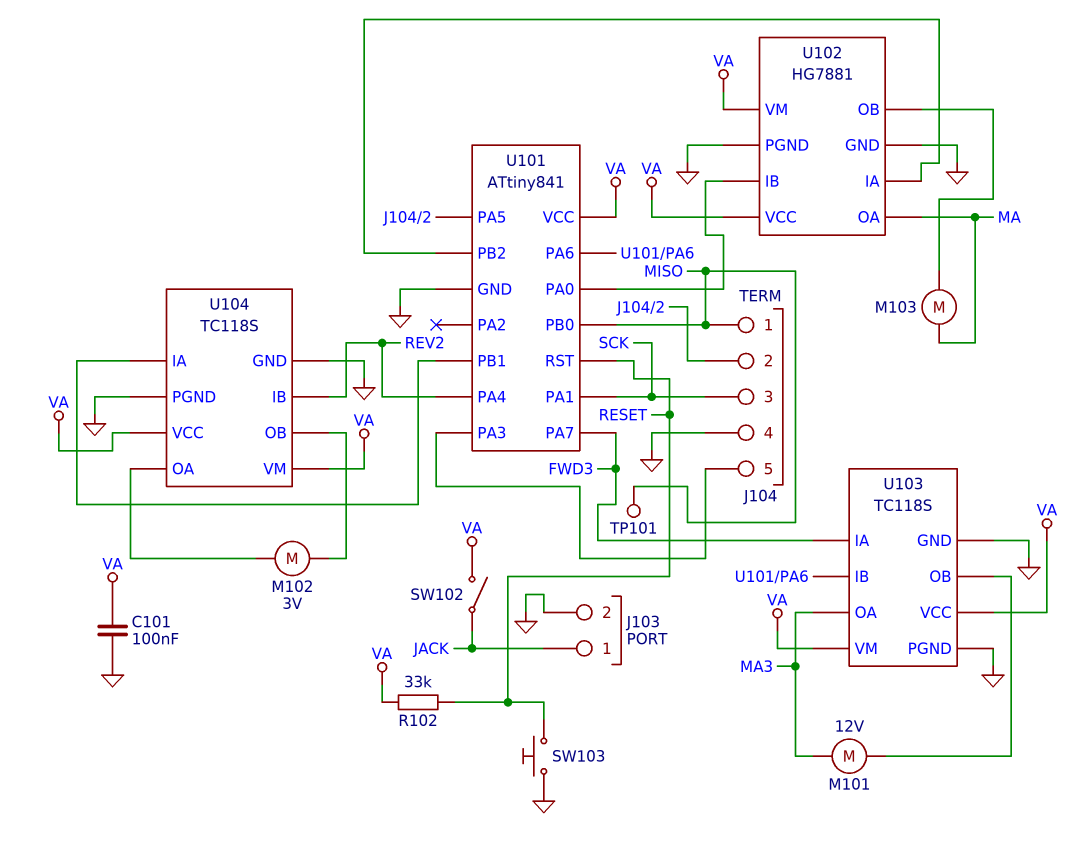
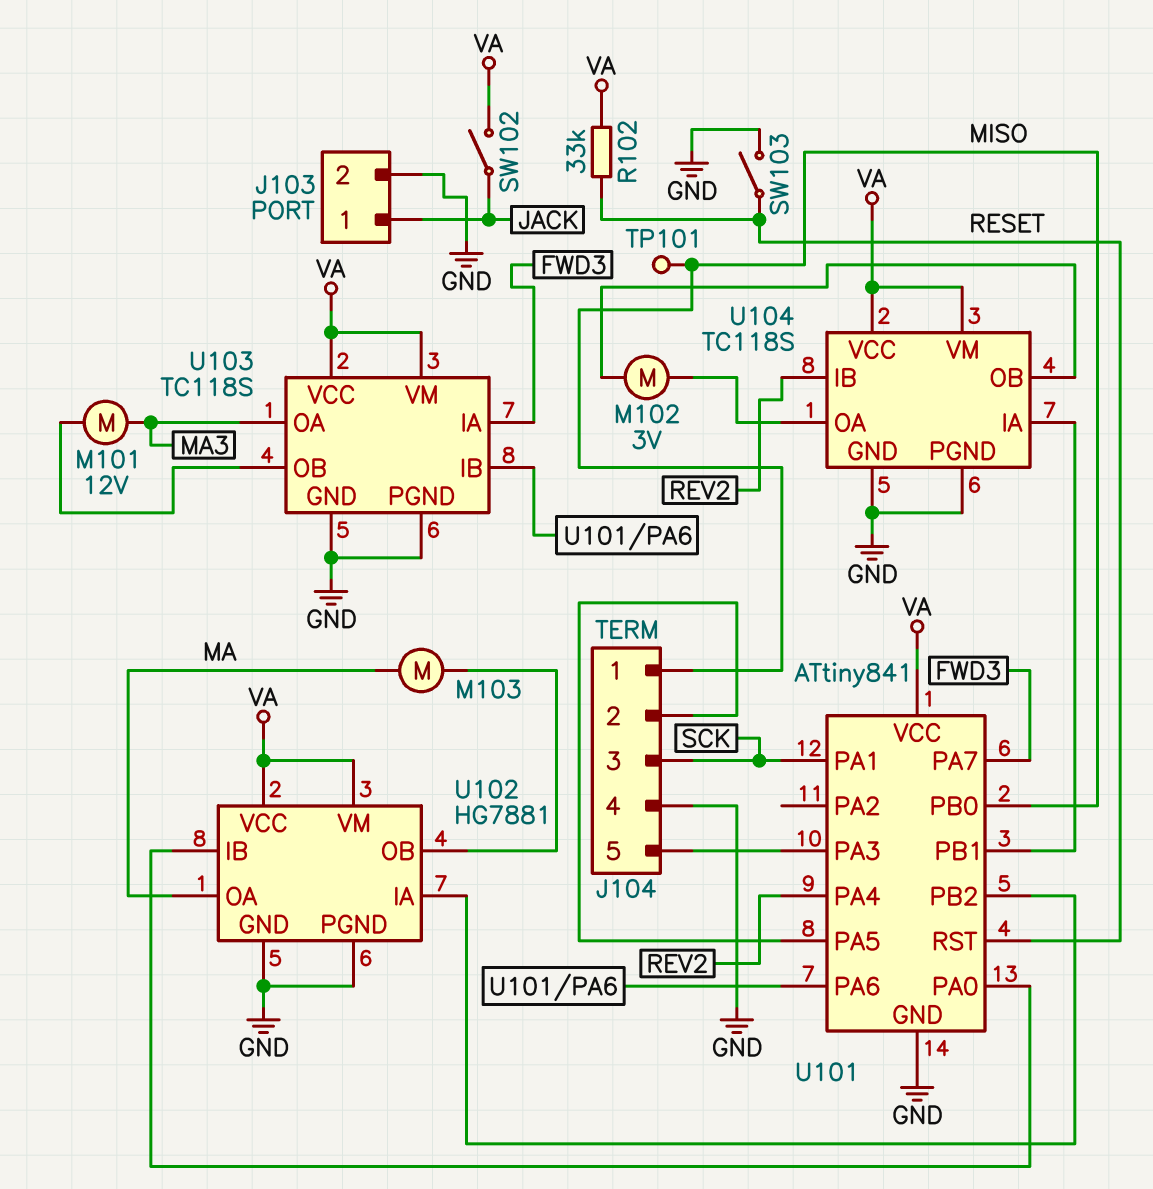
C101: 100nF (GND, VA) -> none
SW103: button (GND, RESET) -> switch (GND, RESET)

